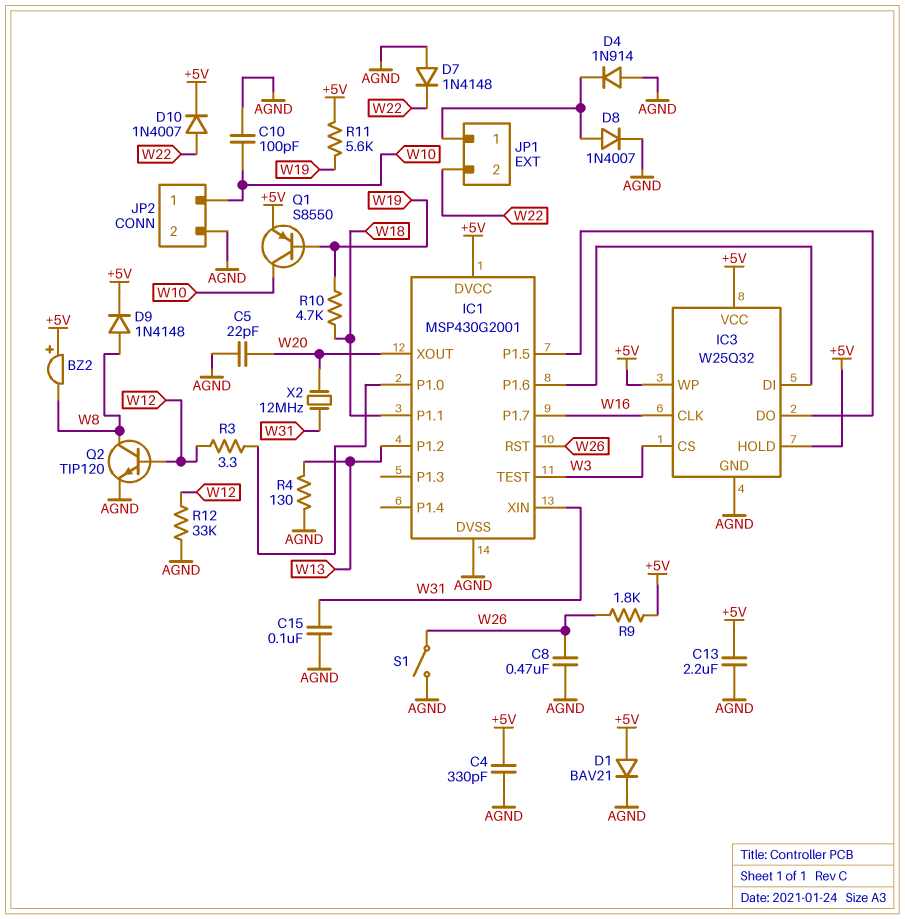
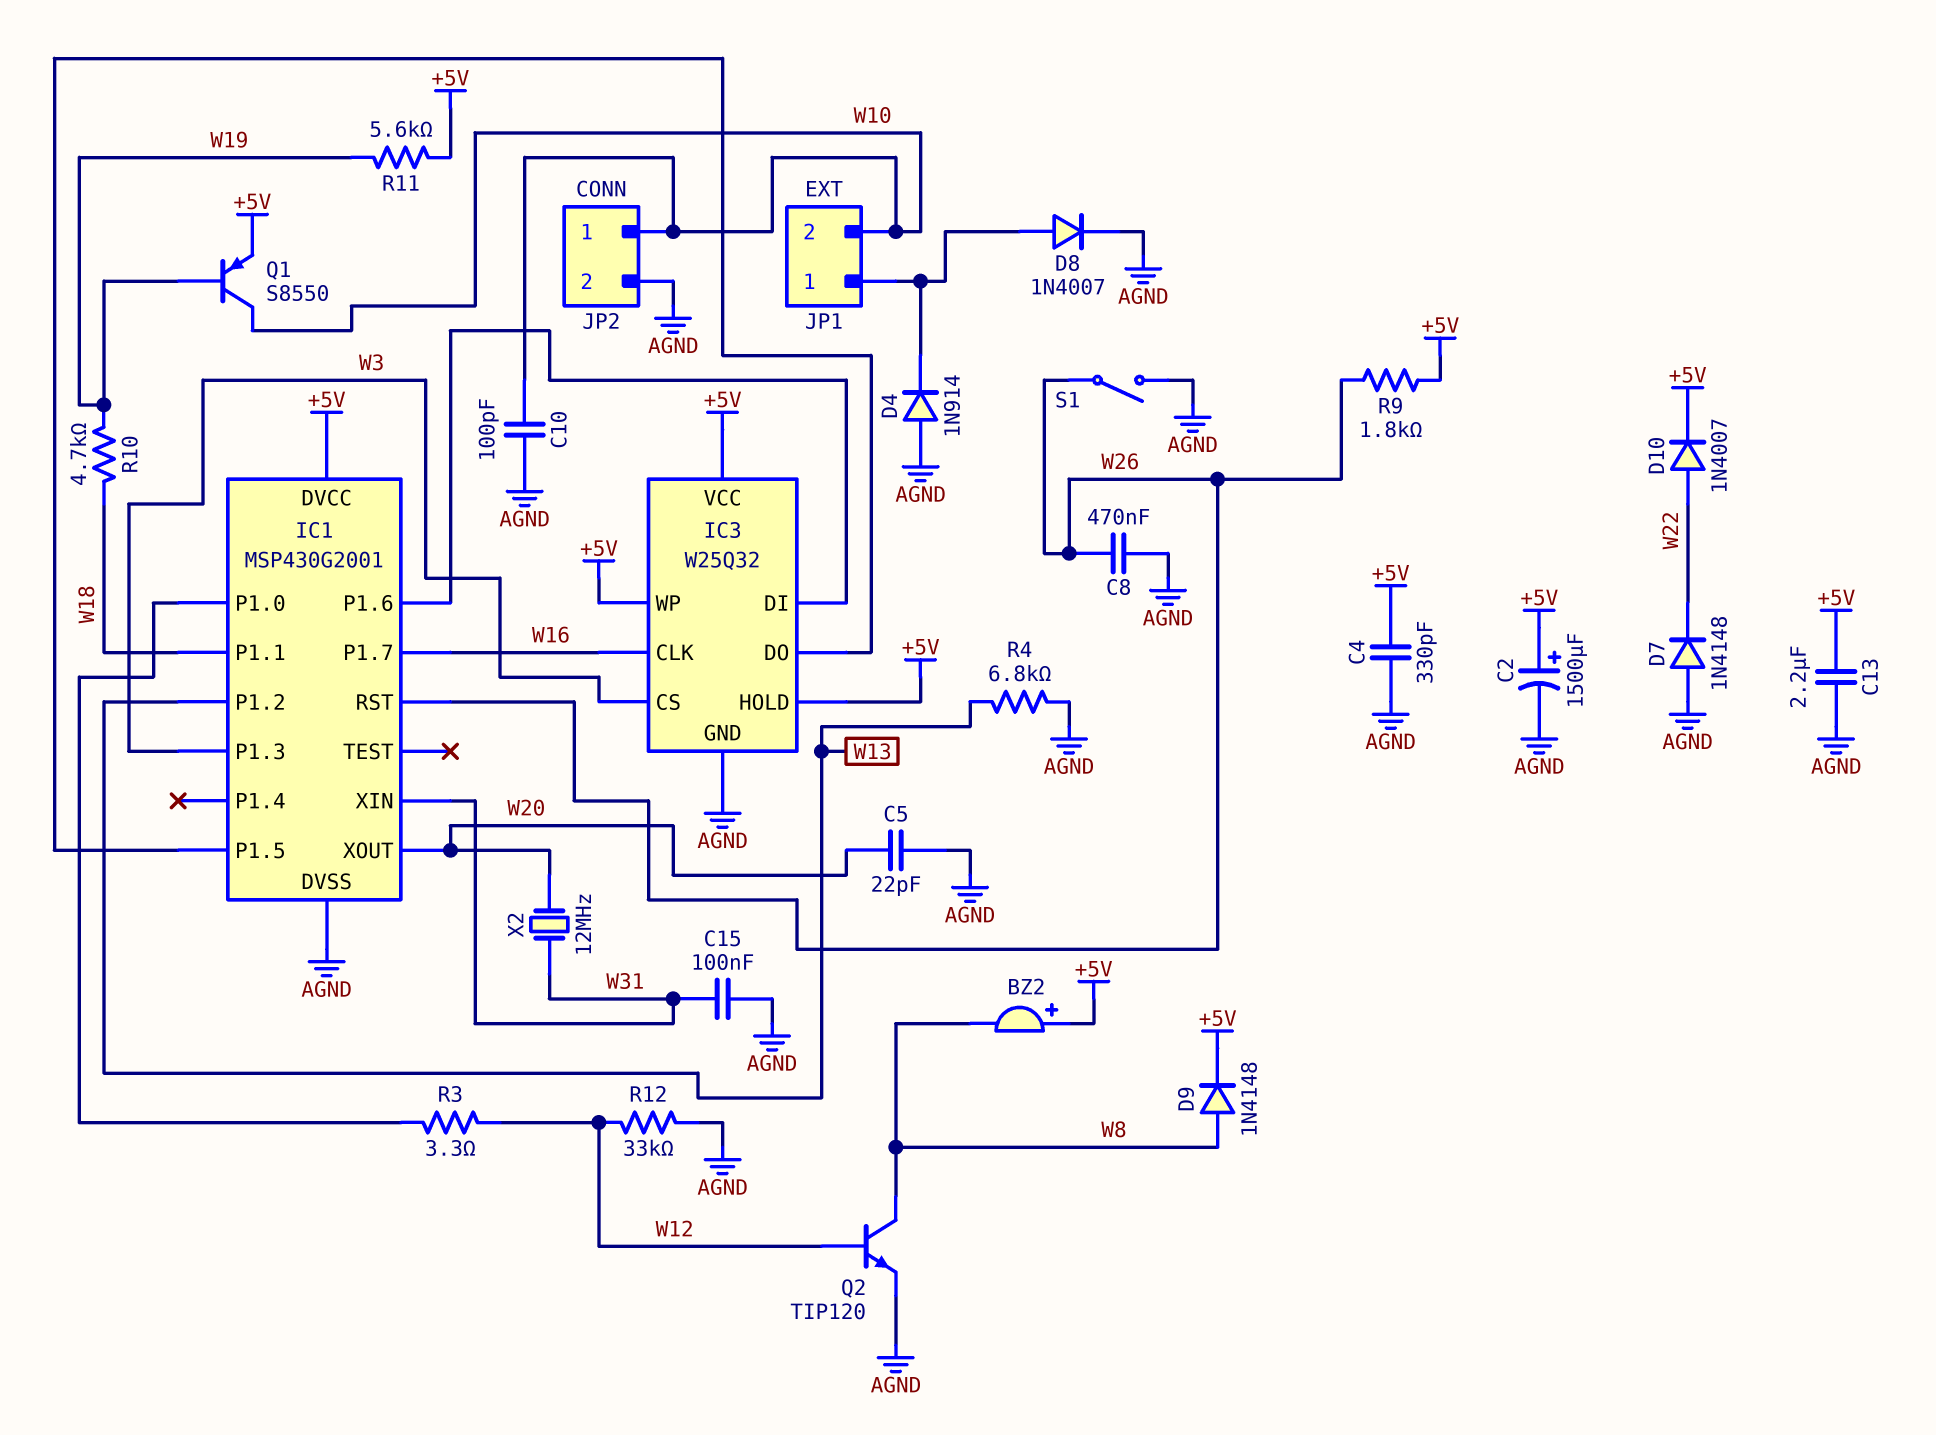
C2: none -> 1500uF (plus +5V, minus AGND)
D1: diode BAV21 (A +5V, K AGND) -> none
IC1 pin P1.3: none -> W3
IC1 pin TEST: W3 -> none
JP1 pin 2: W22 -> W10
R4: 130 (AGND, W13) -> 6.8k (AGND, W13)

